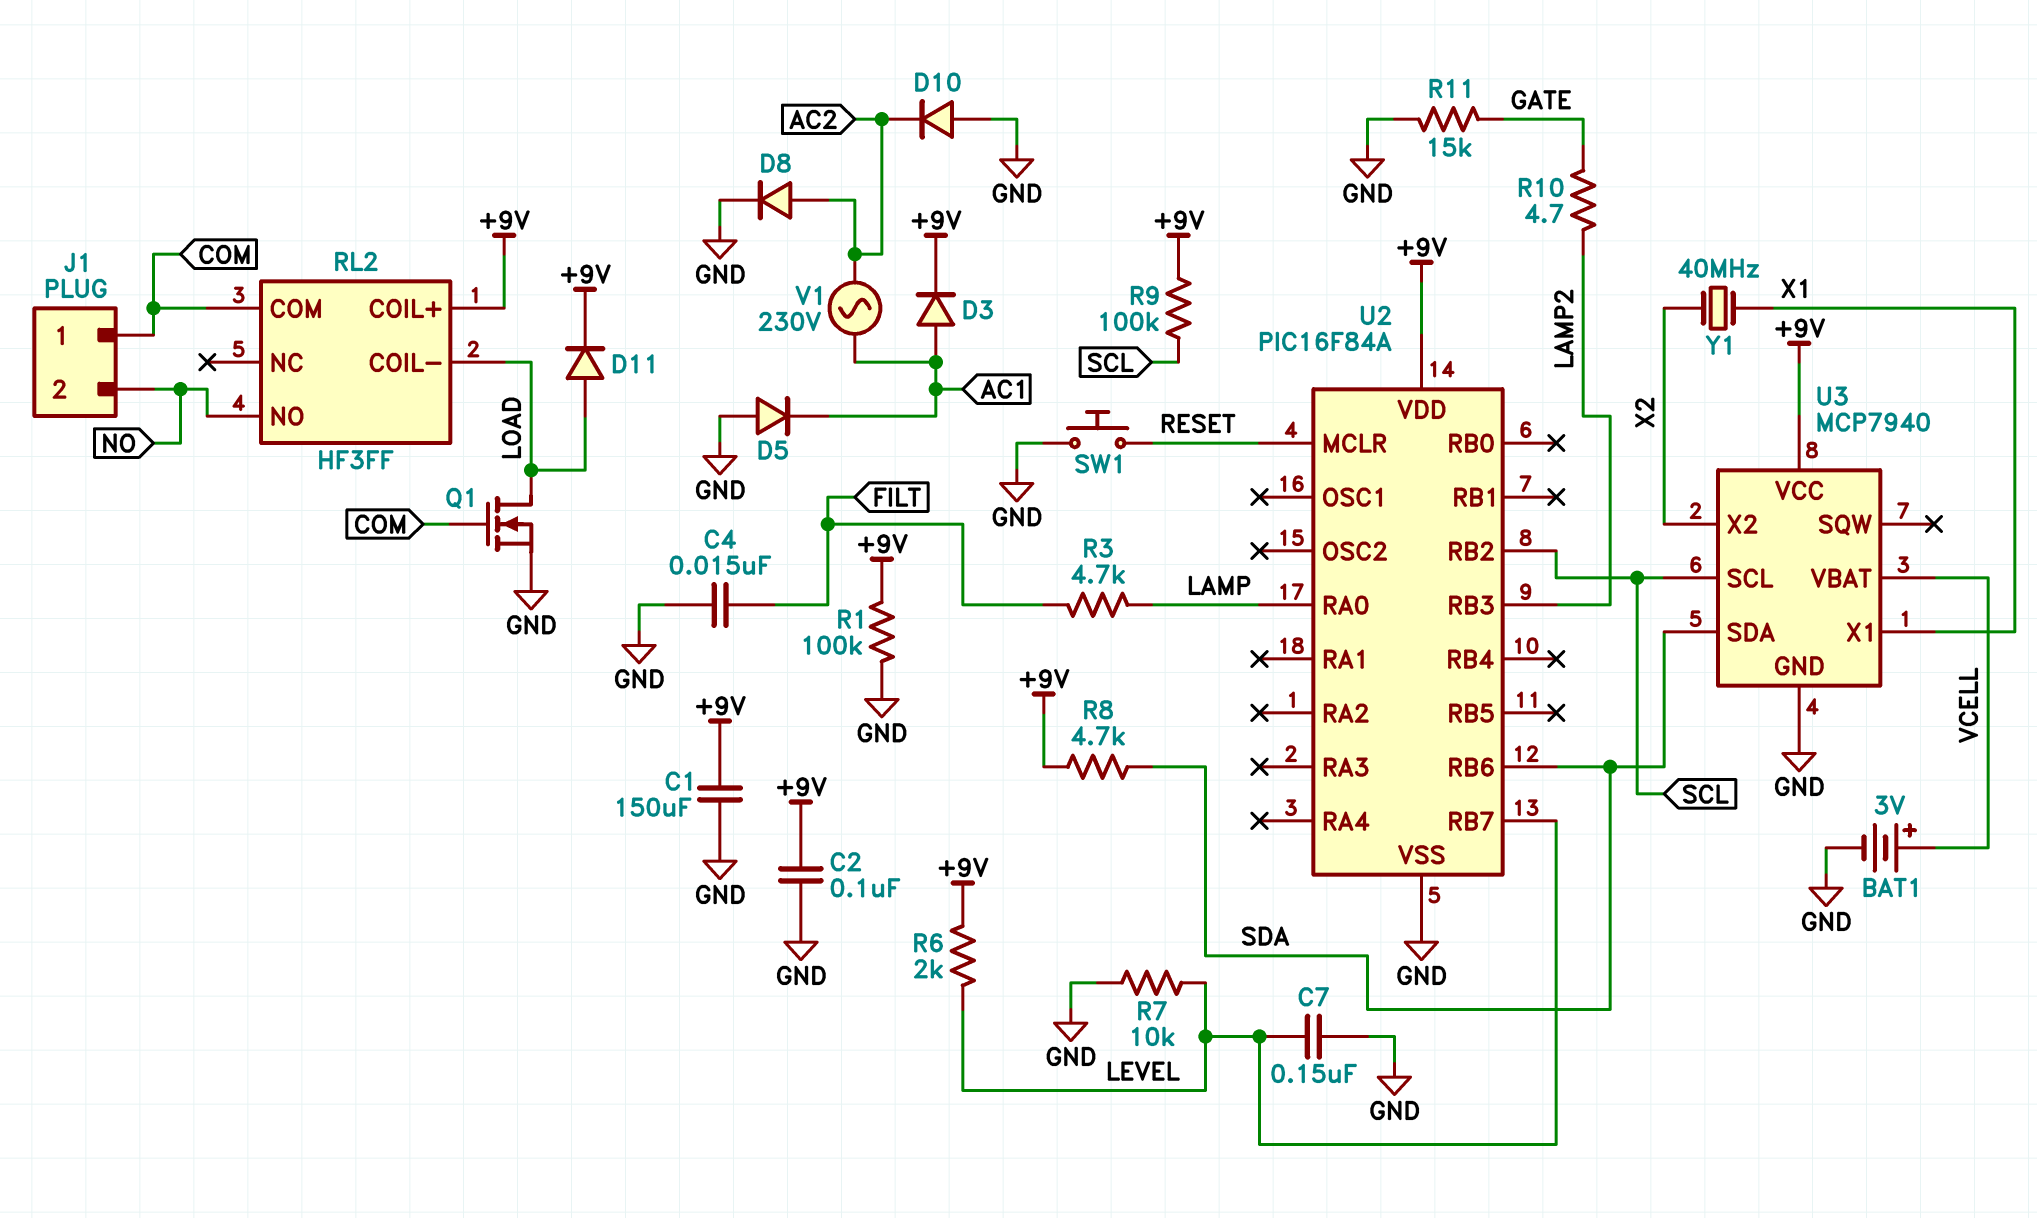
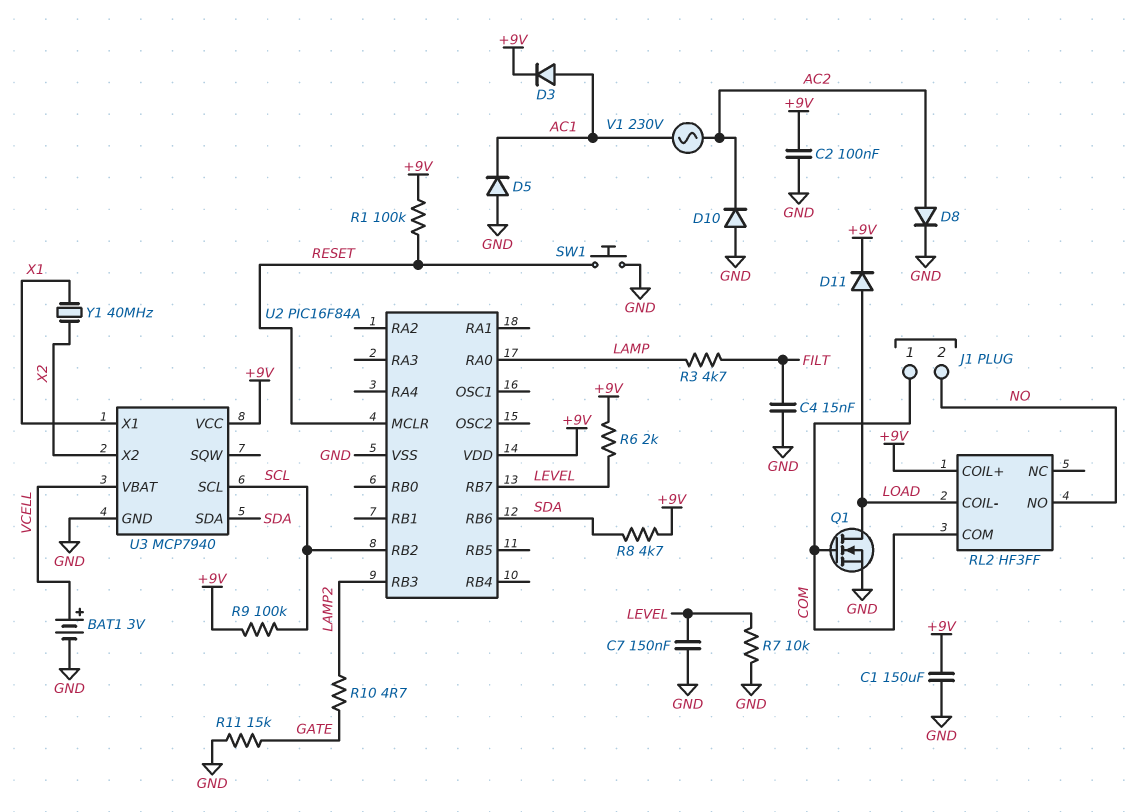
R1: 100k (+9V, GND) -> 100k (+9V, RESET)

